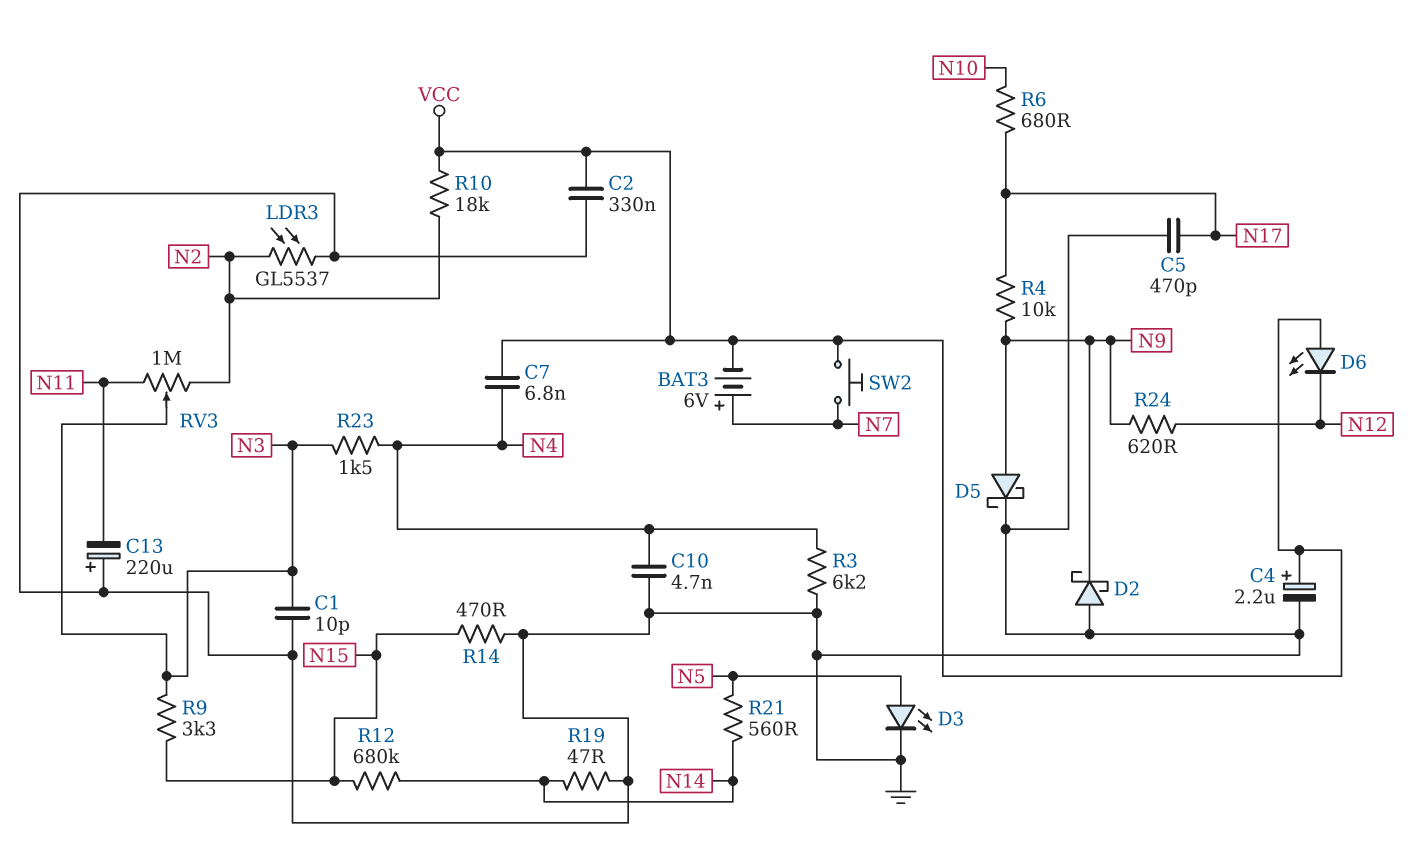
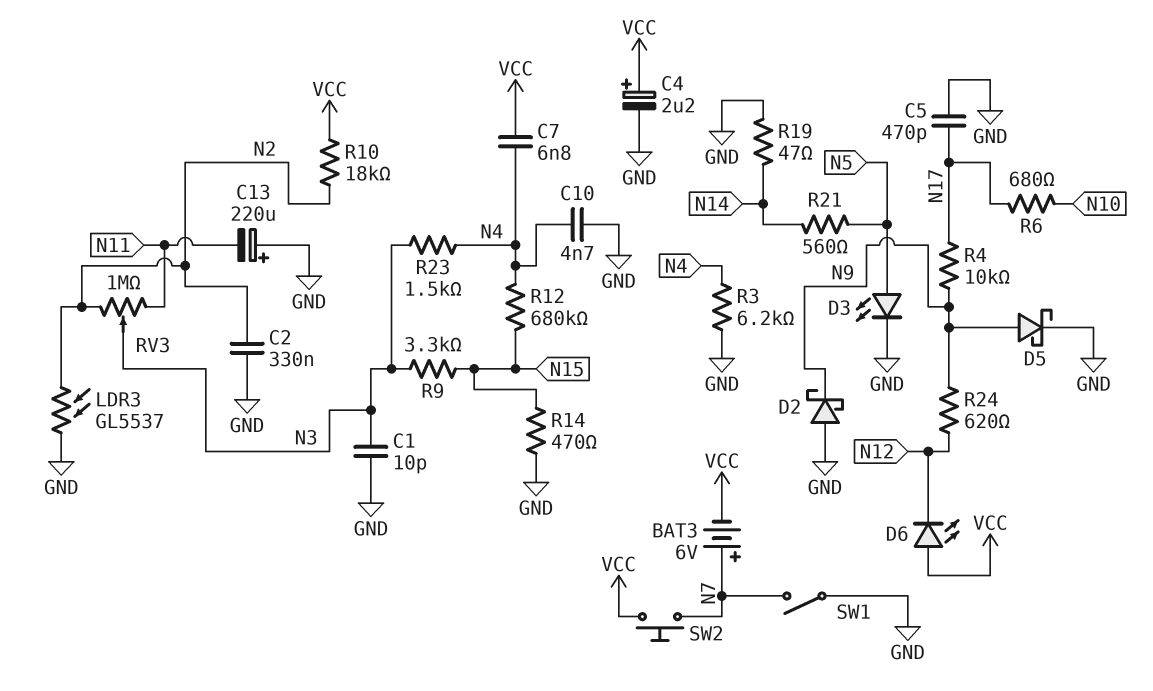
C2: 330nF (GND, VCC) -> 330nF (GND, N2)
R12: 680k (N14, N15) -> 680k (N4, N15)
SW1: none -> switch (GND, N7)

